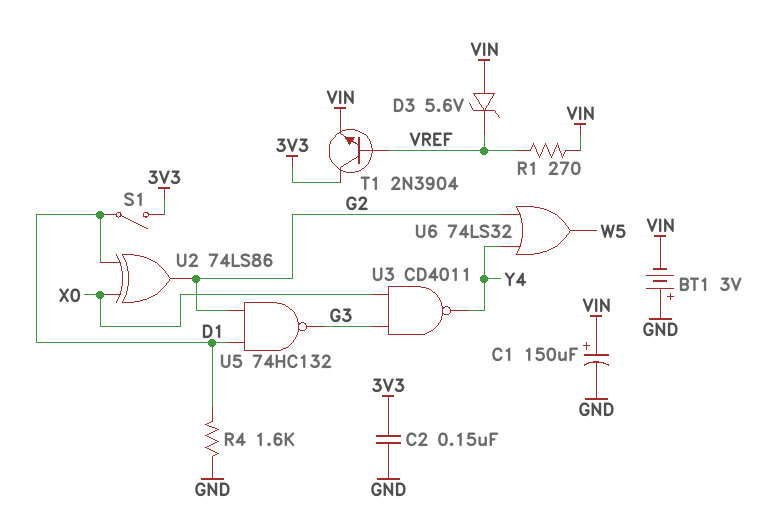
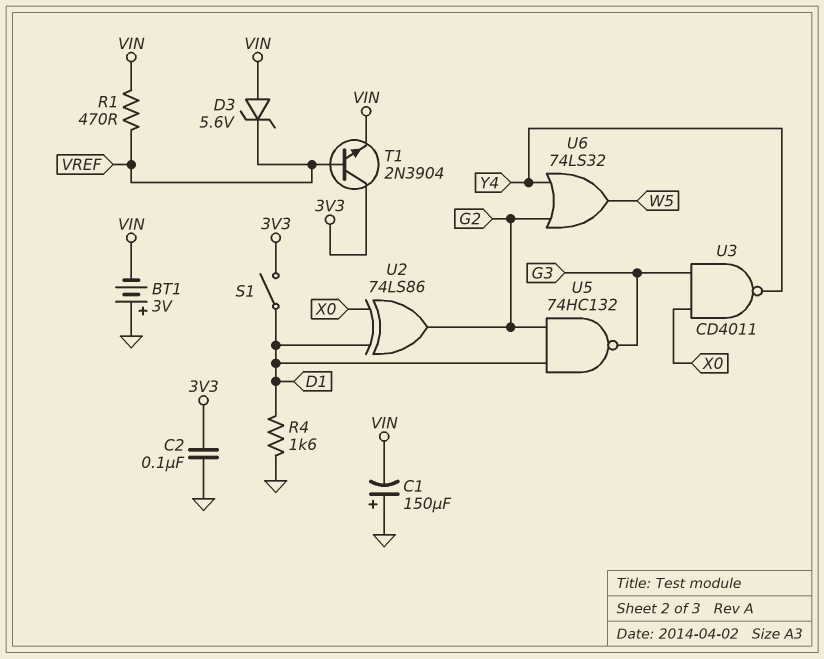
C1: 150uF (plus VIN, minus GND) -> 150uF (plus GND, minus VIN)
C2: 150nF (3V3, GND) -> 100nF (3V3, GND)
R1: 270 (VIN, VREF) -> 470 (VIN, VREF)

